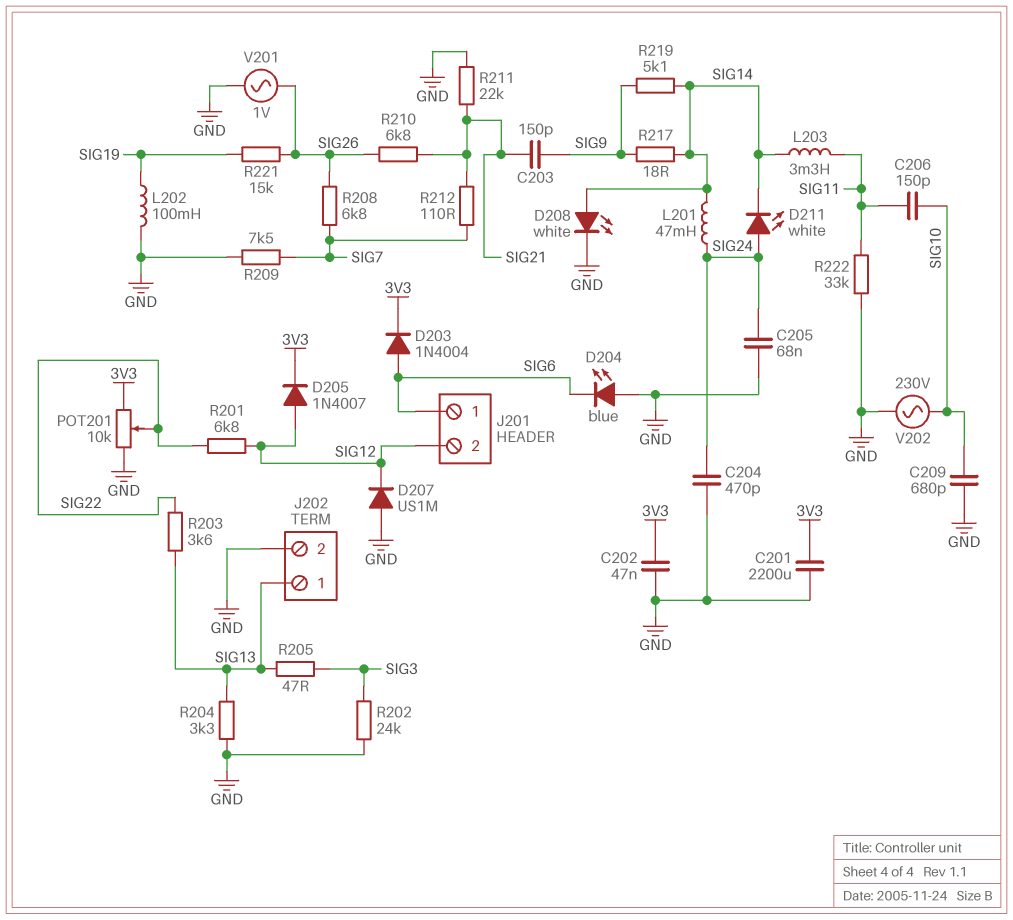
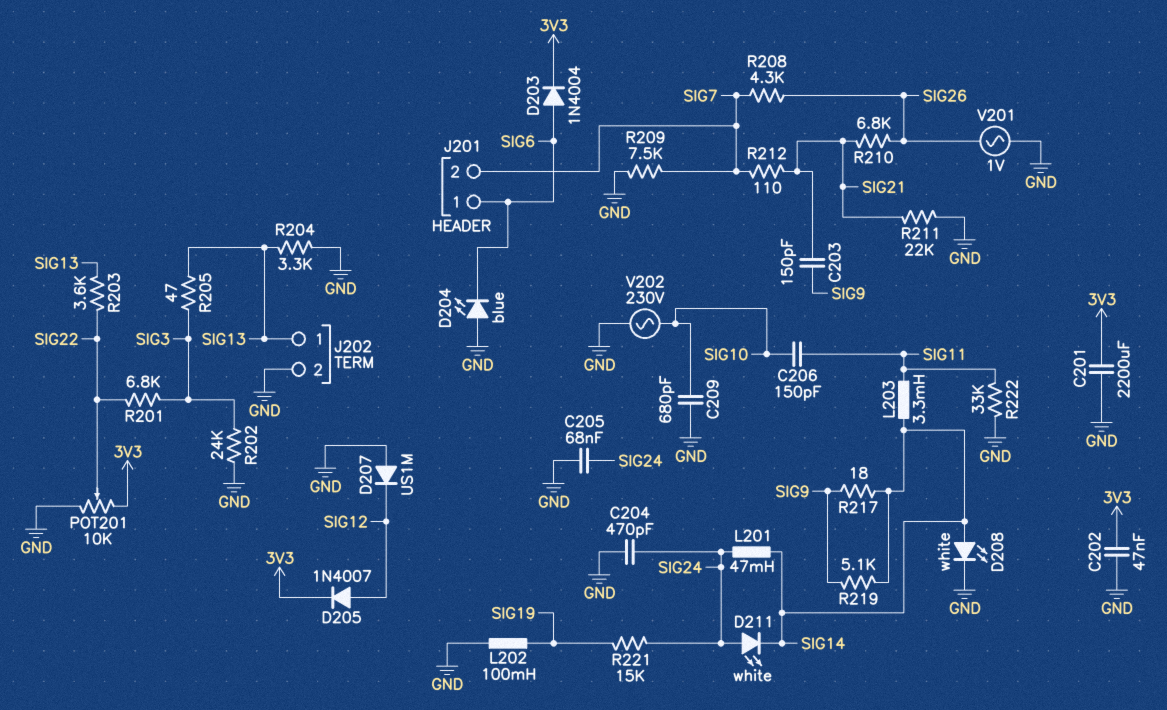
J201 pin 2: SIG12 -> SIG7
R201: 6.8k (SIG12, SIG22) -> 6.8k (SIG3, SIG22)
R208: 6.8k (SIG7, SIG26) -> 4.3k (SIG7, SIG26)
R221: 15k (SIG19, SIG26) -> 15k (SIG19, SIG24)

